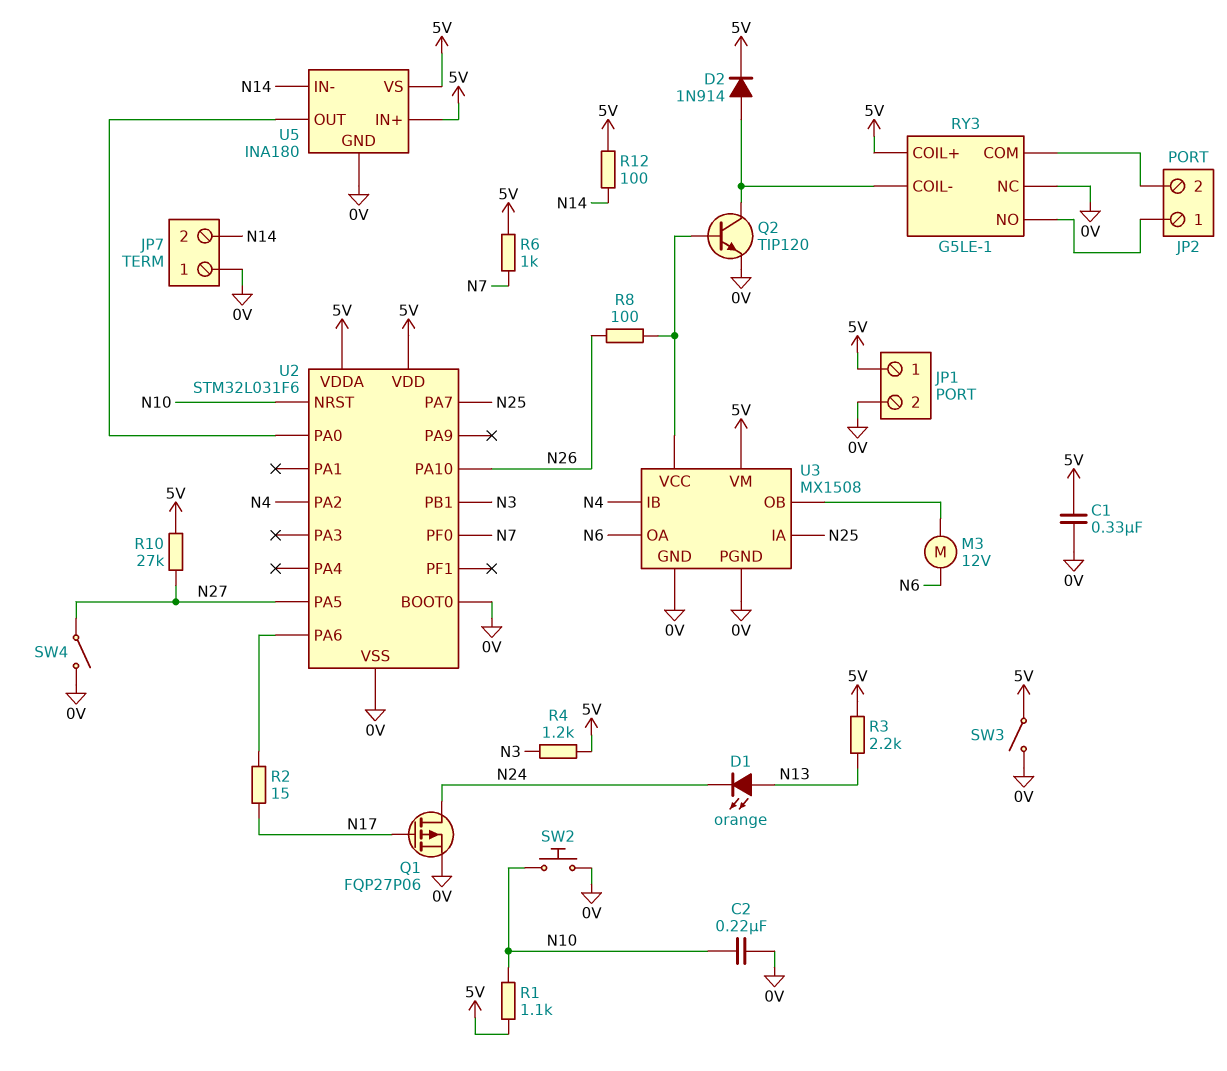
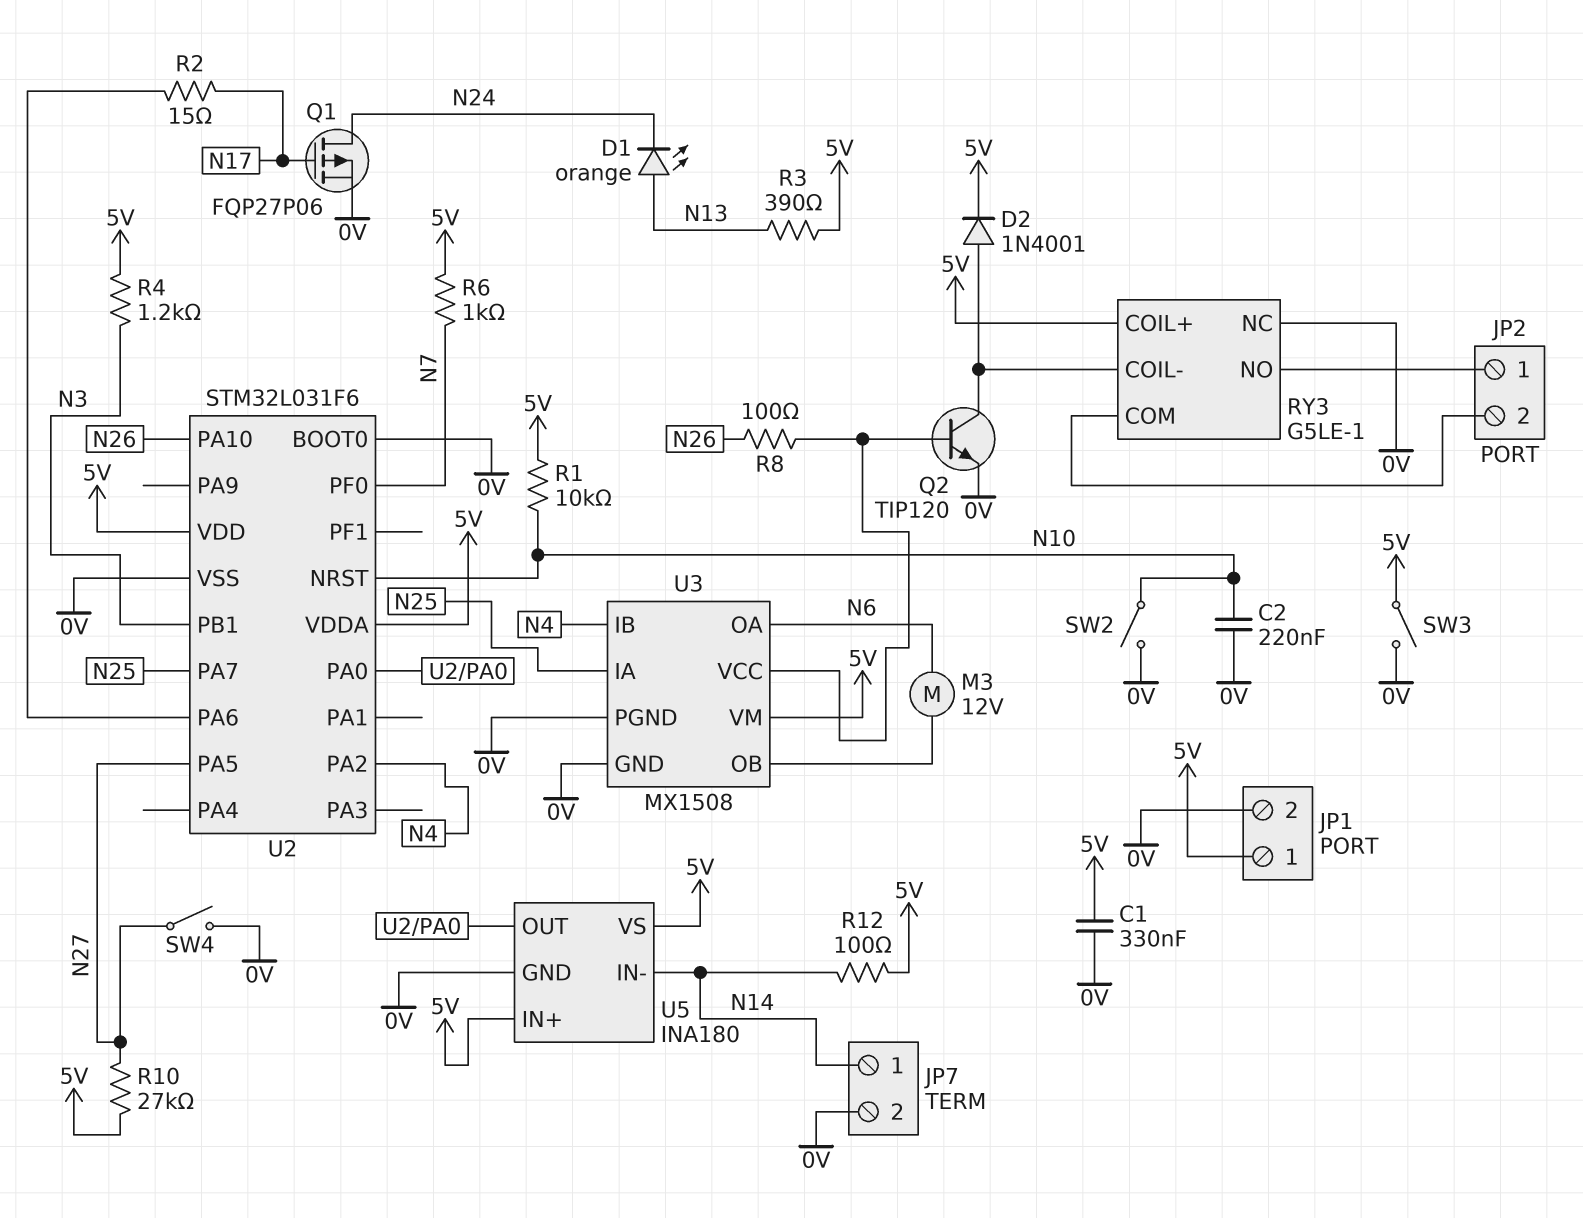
D2: diode 1N914 (A RY3/COIL-, K 5V) -> diode 1N4001 (A RY3/COIL-, K 5V)
JP7 pin 1: 0V -> N14
JP7 pin 2: N14 -> 0V
R1: 1.1k (5V, N10) -> 10k (5V, N10)
R3: 2.2k (5V, N13) -> 390 (5V, N13)
SW2: button (0V, N10) -> switch (0V, N10)

